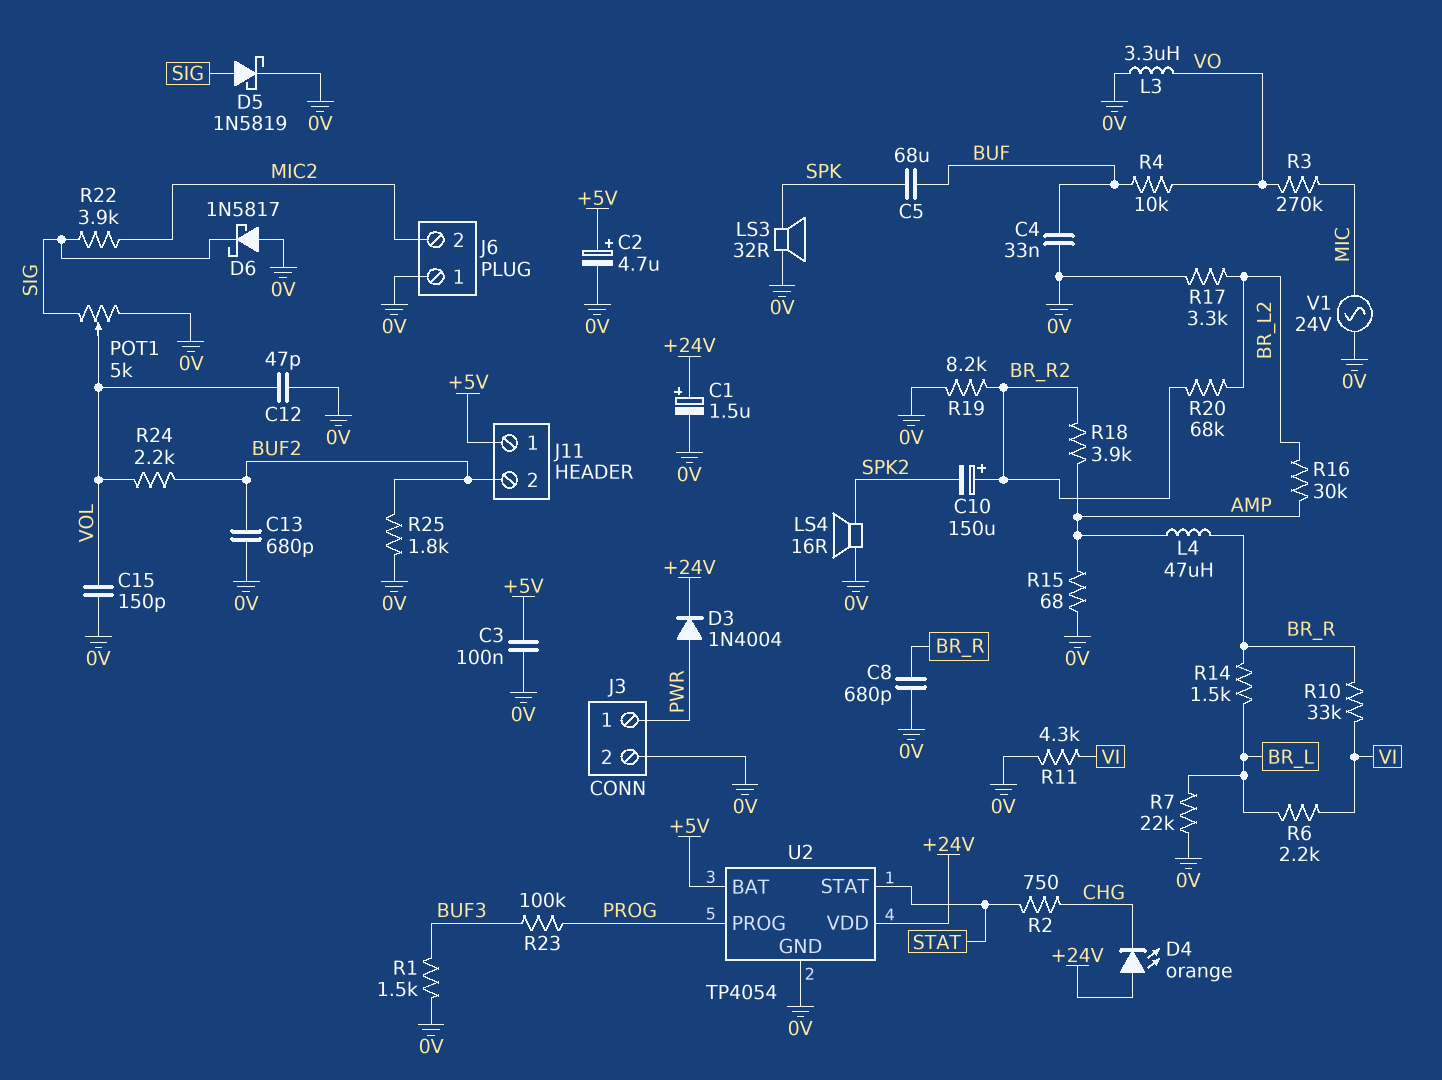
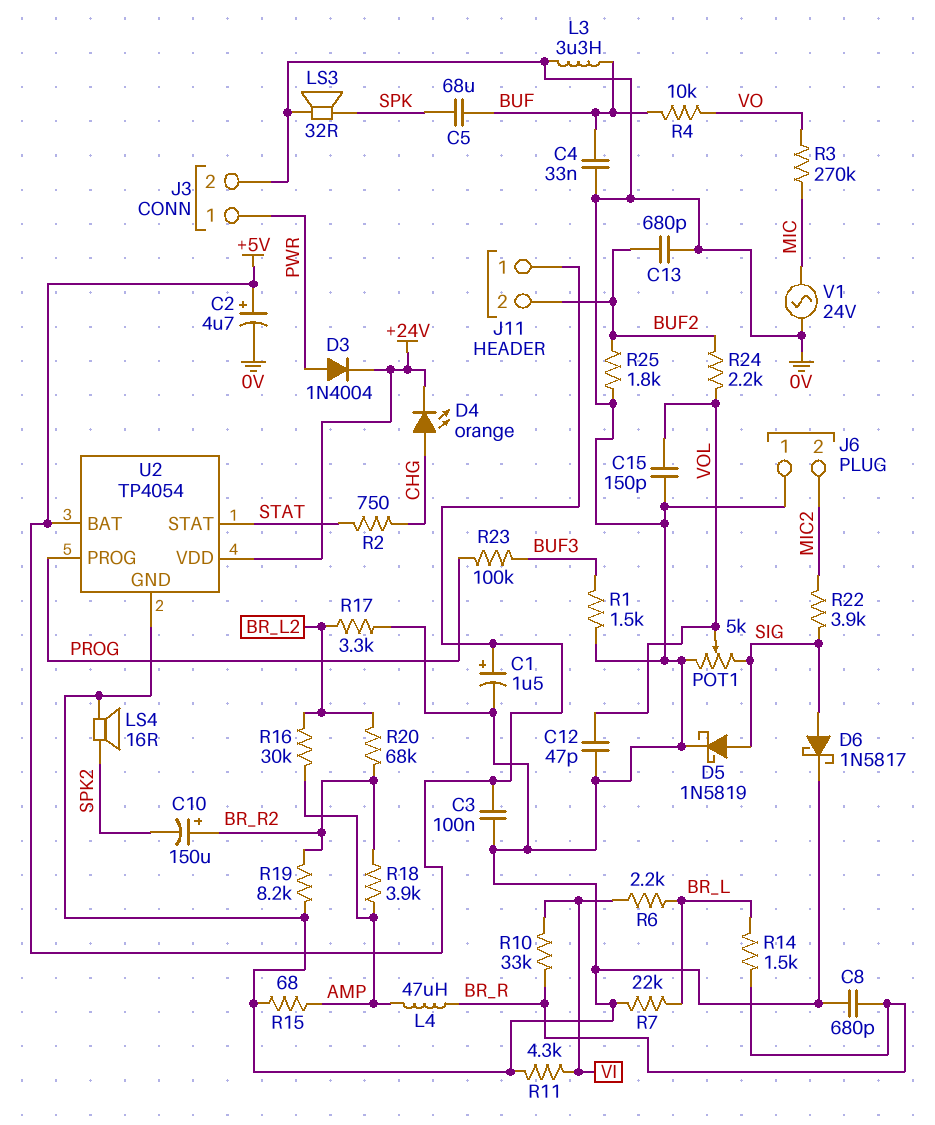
C1: 1.5uF (plus +24V, minus 0V) -> 1.5uF (plus +5V, minus 0V)
D4: LED orange (A +24V, K CHG) -> LED orange (A CHG, K +24V)
D6: schottky 1N5817 (A 0V, K SIG) -> schottky 1N5817 (A SIG, K 0V)
L3: 3.3uH (0V, VO) -> 3.3uH (0V, BUF)

